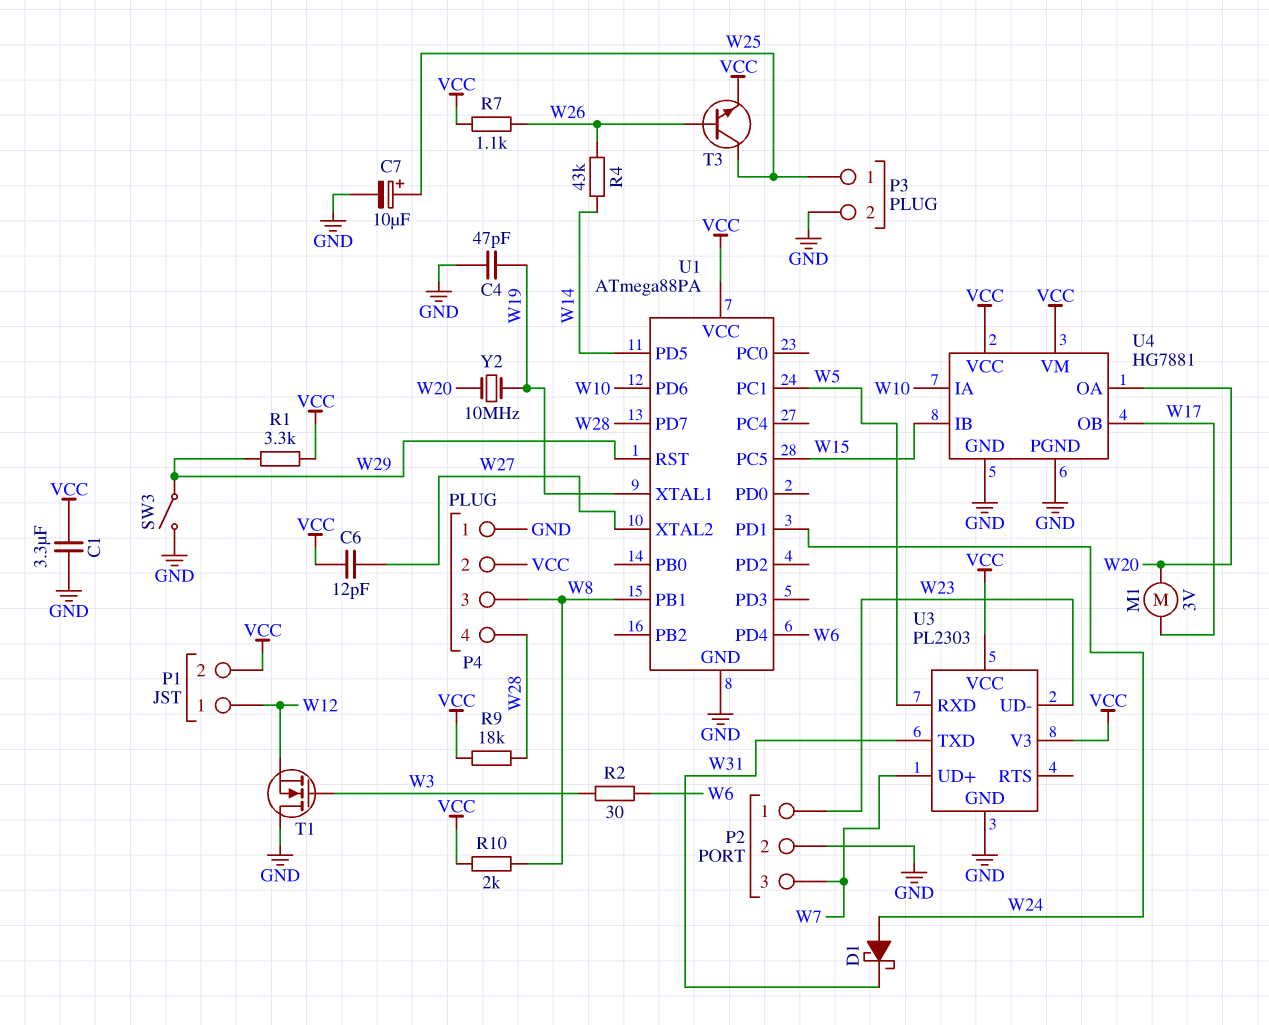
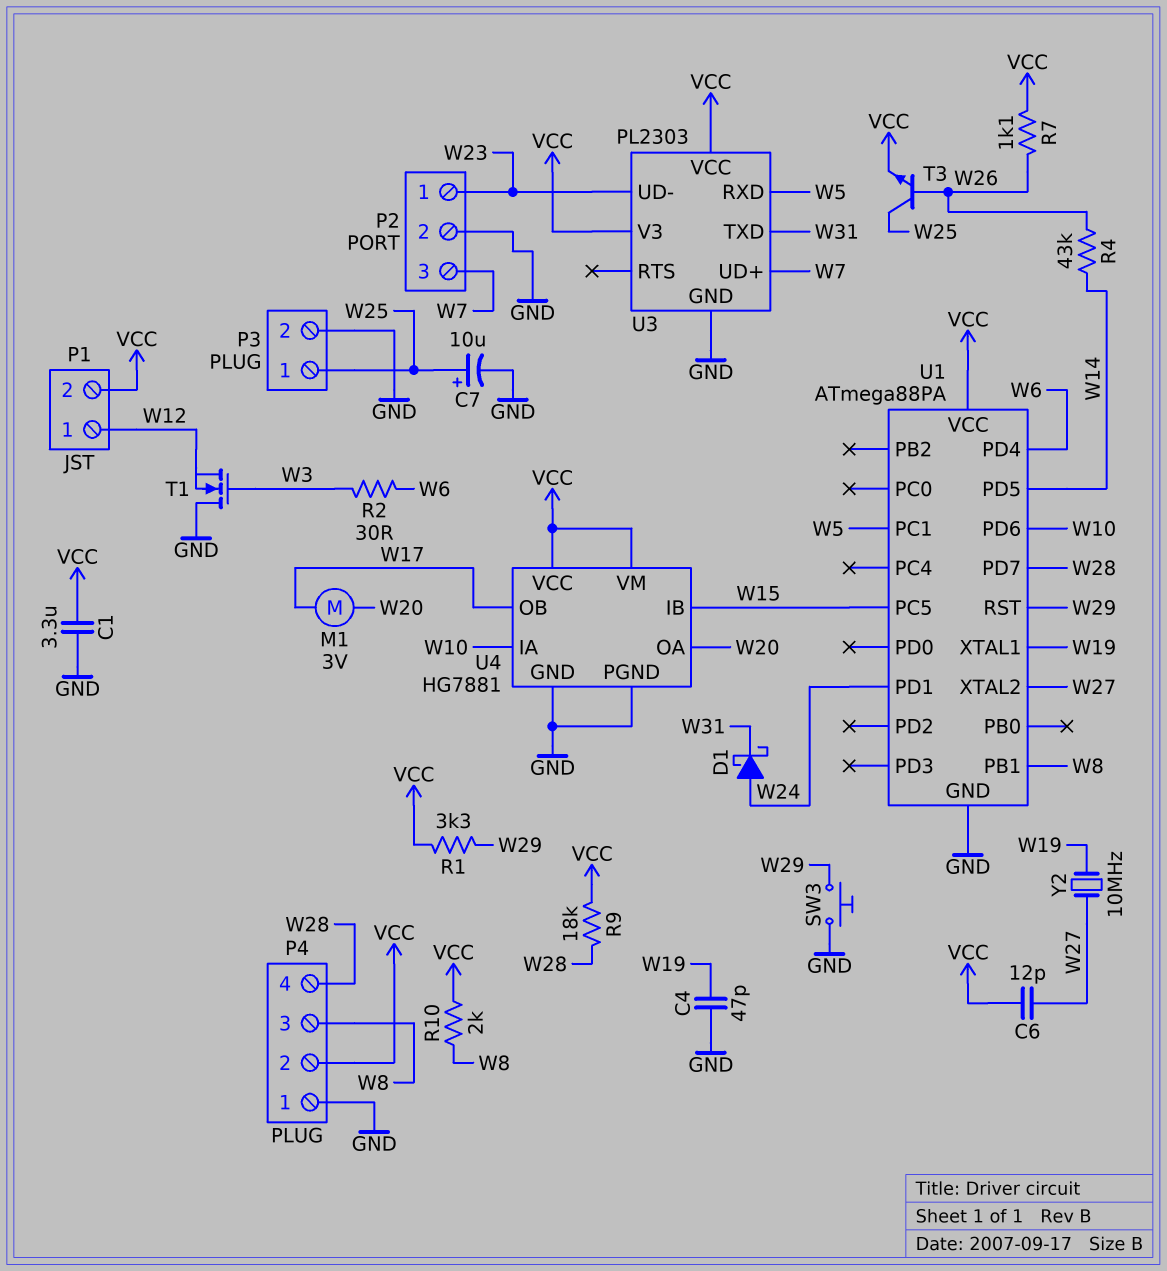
SW3: switch (GND, W29) -> button (GND, W29)
Y2: 10MHz (W19, W20) -> 10MHz (W19, W27)

